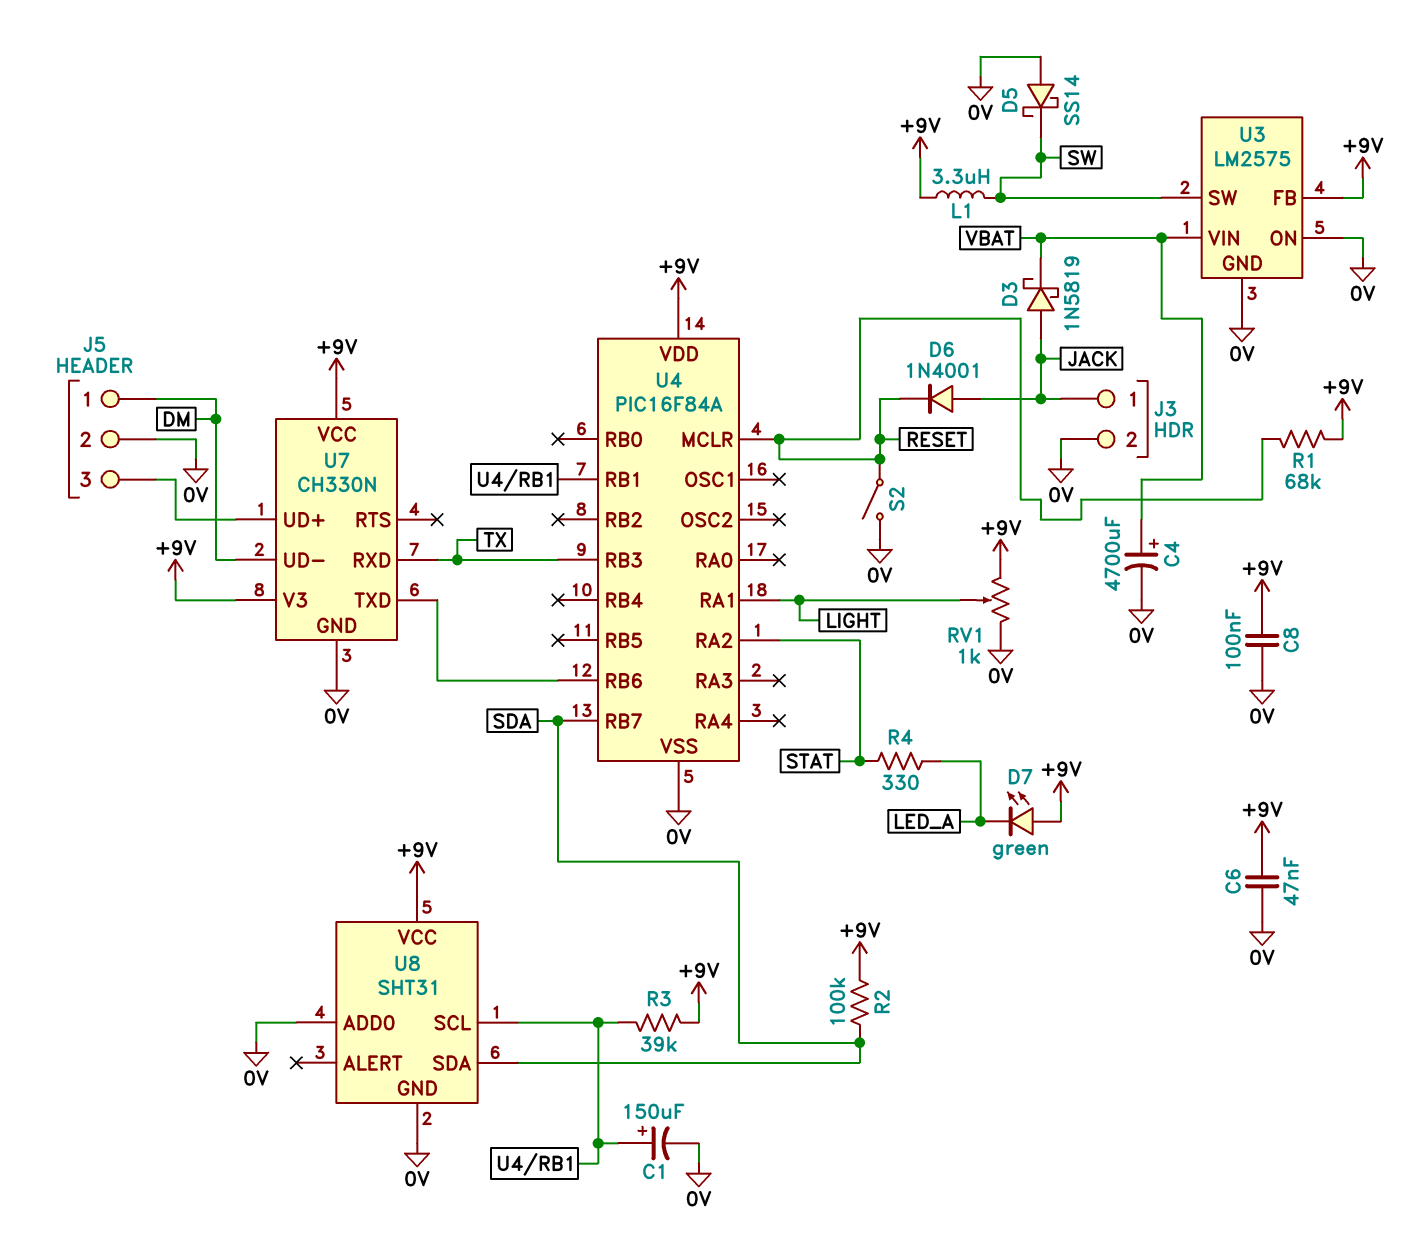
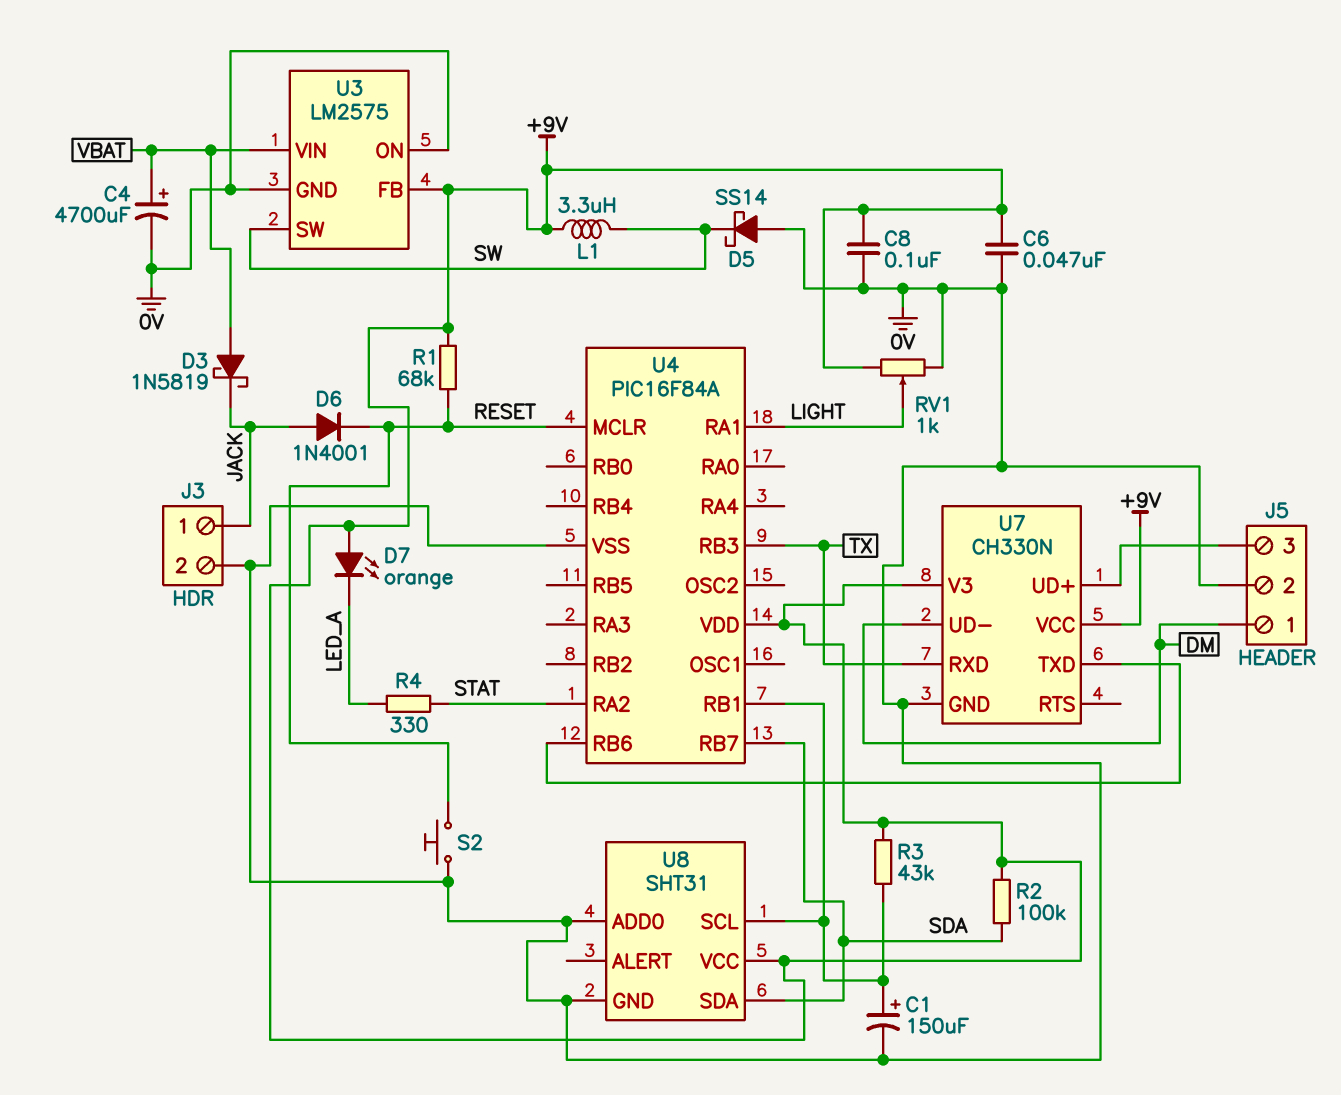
D3: schottky 1N5819 (A JACK, K VBAT) -> schottky 1N5819 (A VBAT, K JACK)
D7: LED green (A +9V, K LED_A) -> LED orange (A +9V, K LED_A)
R3: 39k (+9V, U4/RB1) -> 43k (+9V, U4/RB1)
S2: switch (0V, RESET) -> button (0V, RESET)

